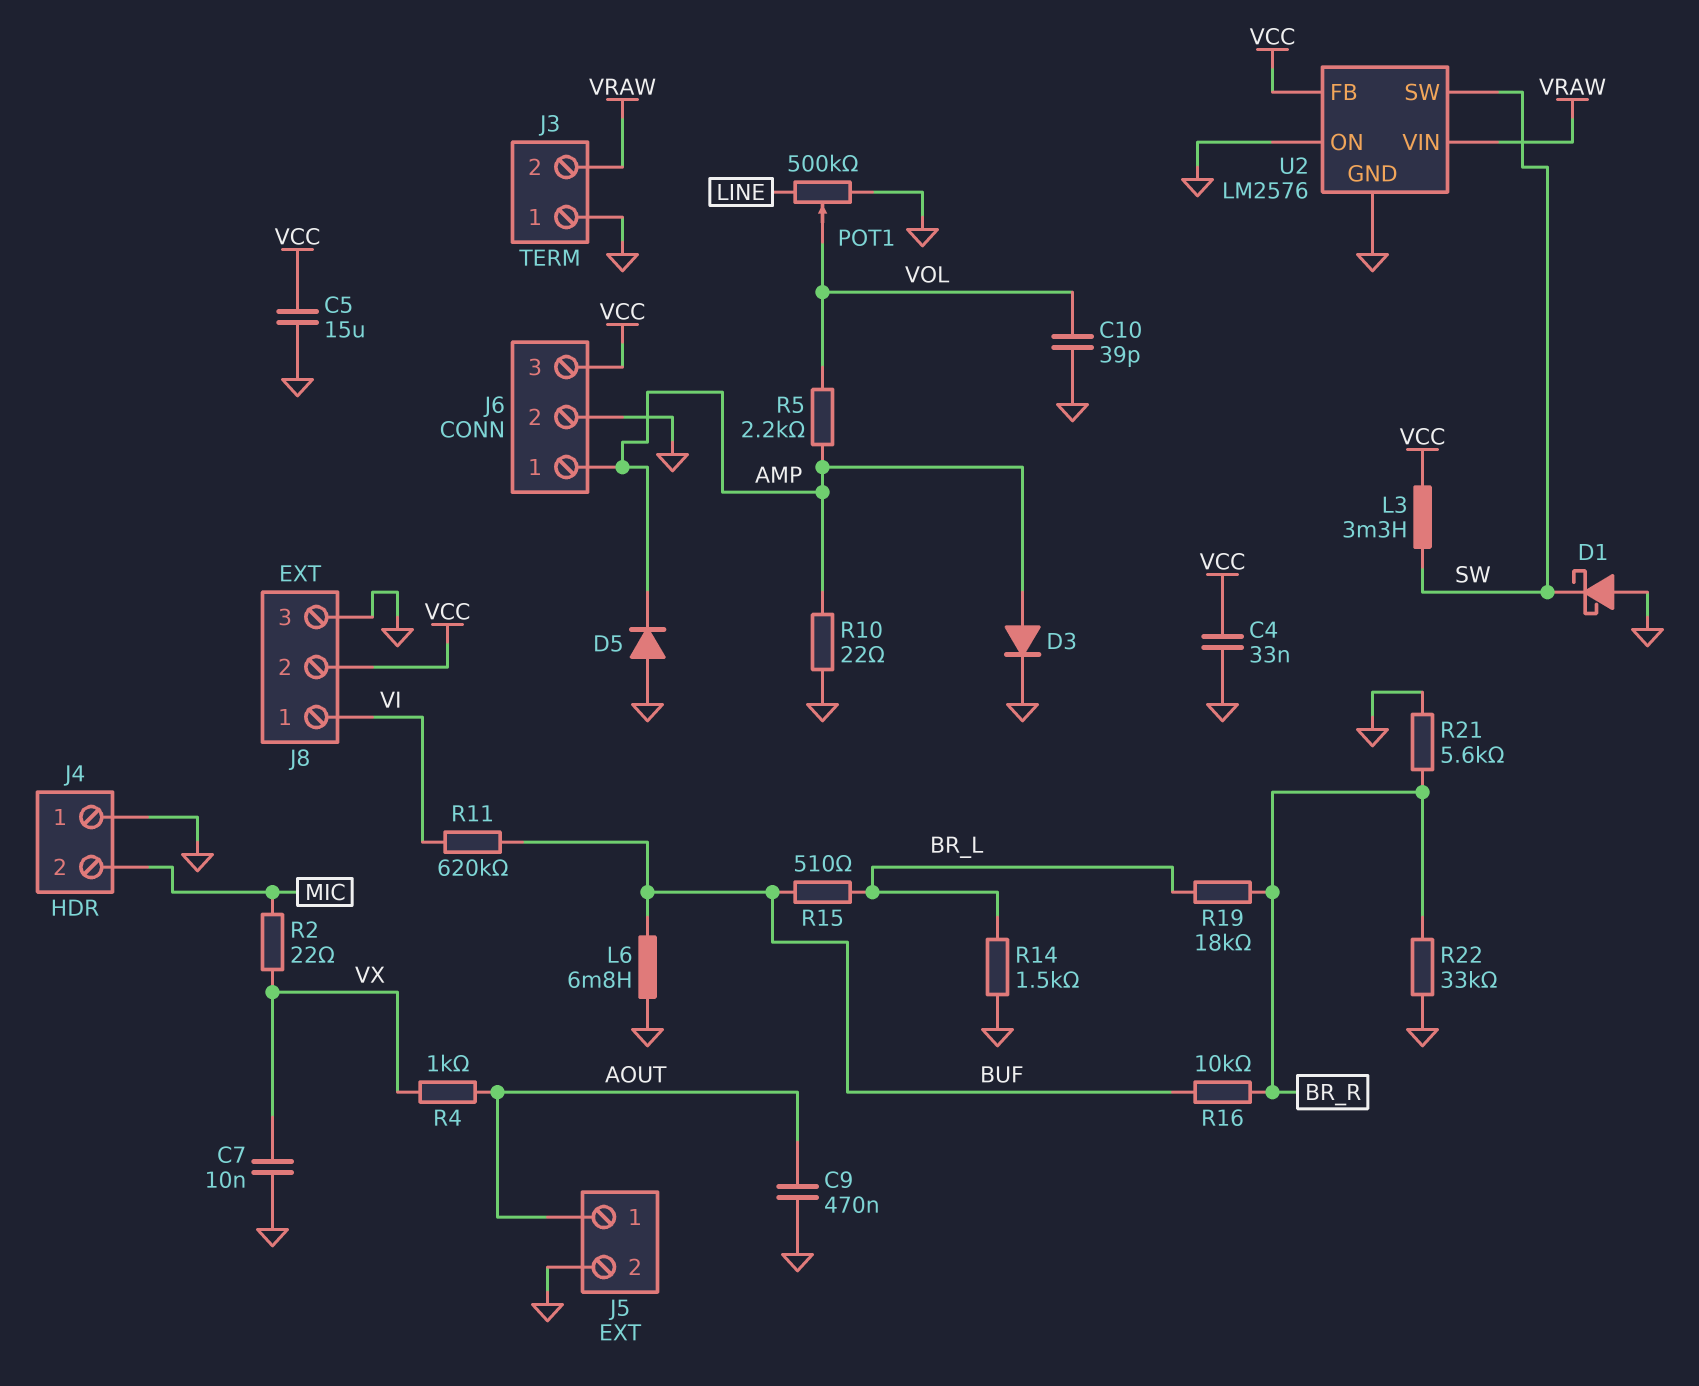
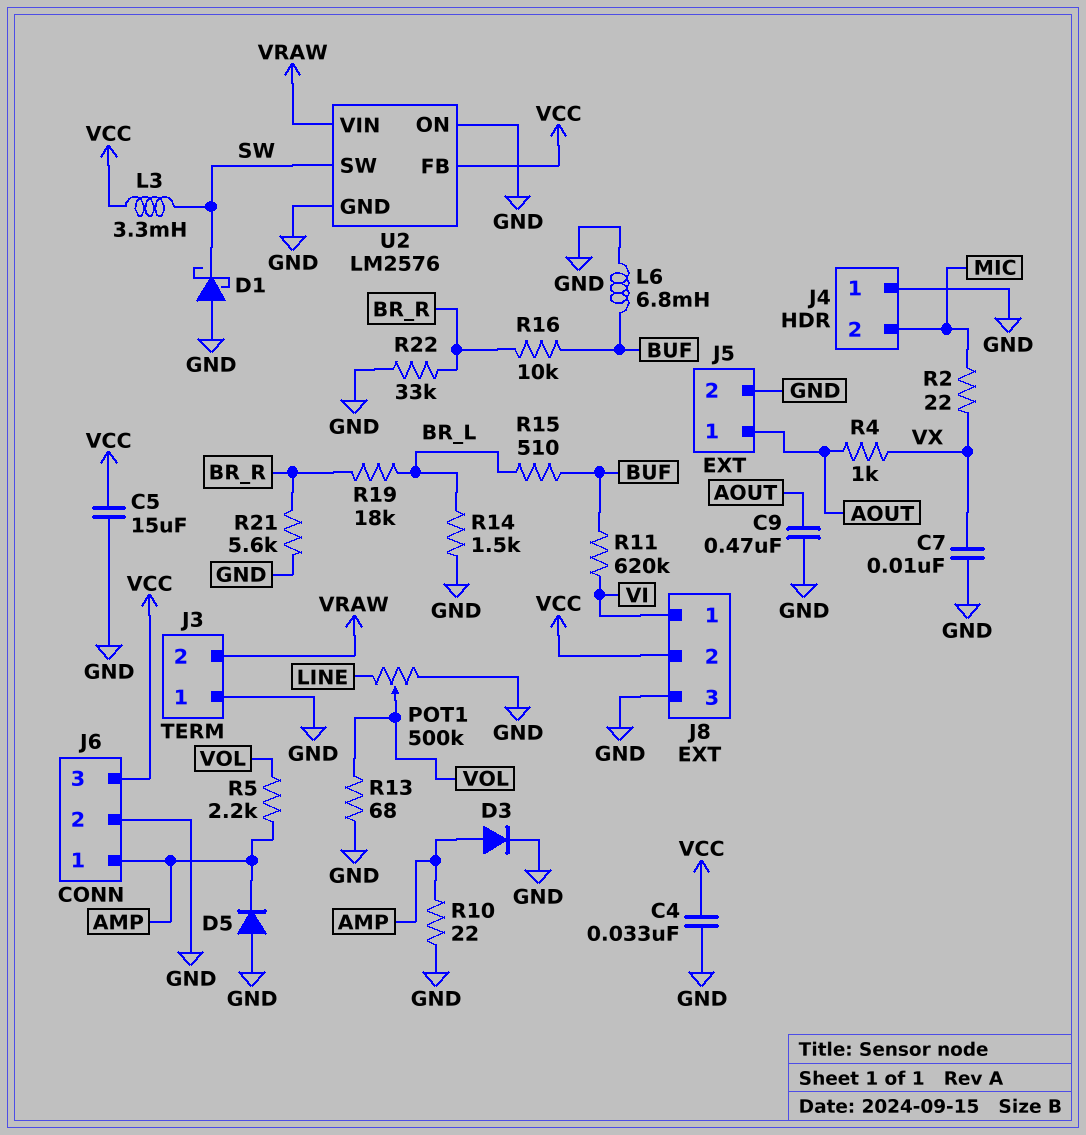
C10: 39pF (GND, VOL) -> none
R13: none -> 68 (GND, VOL)

